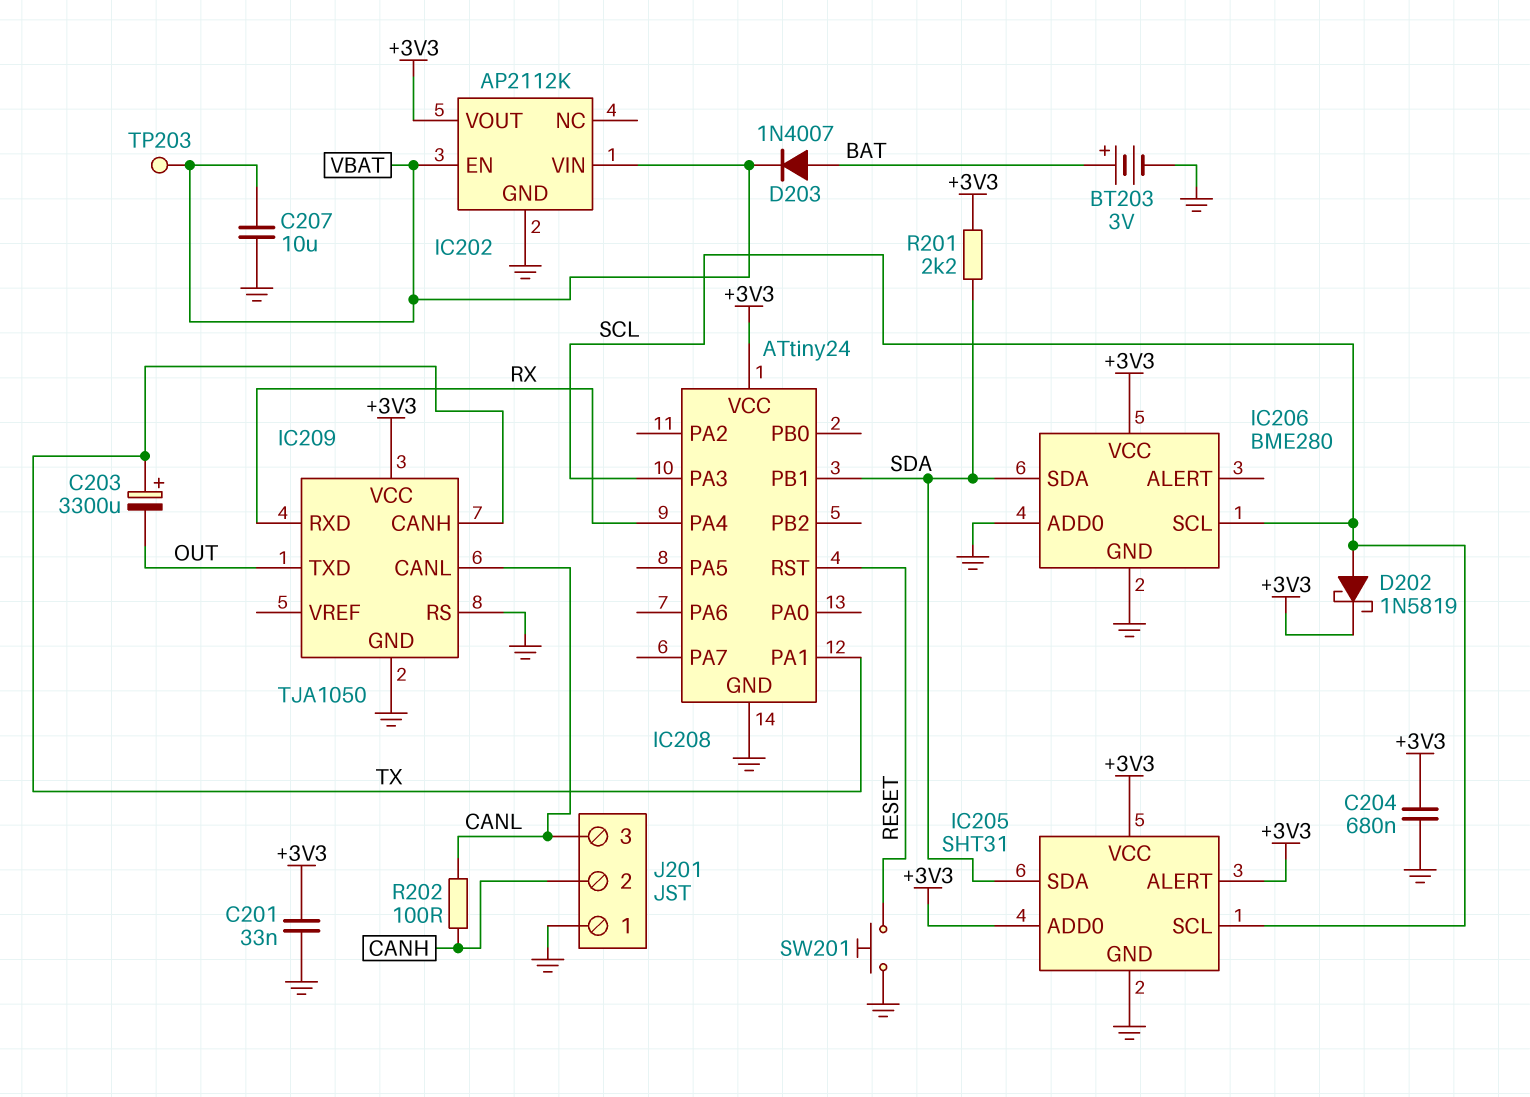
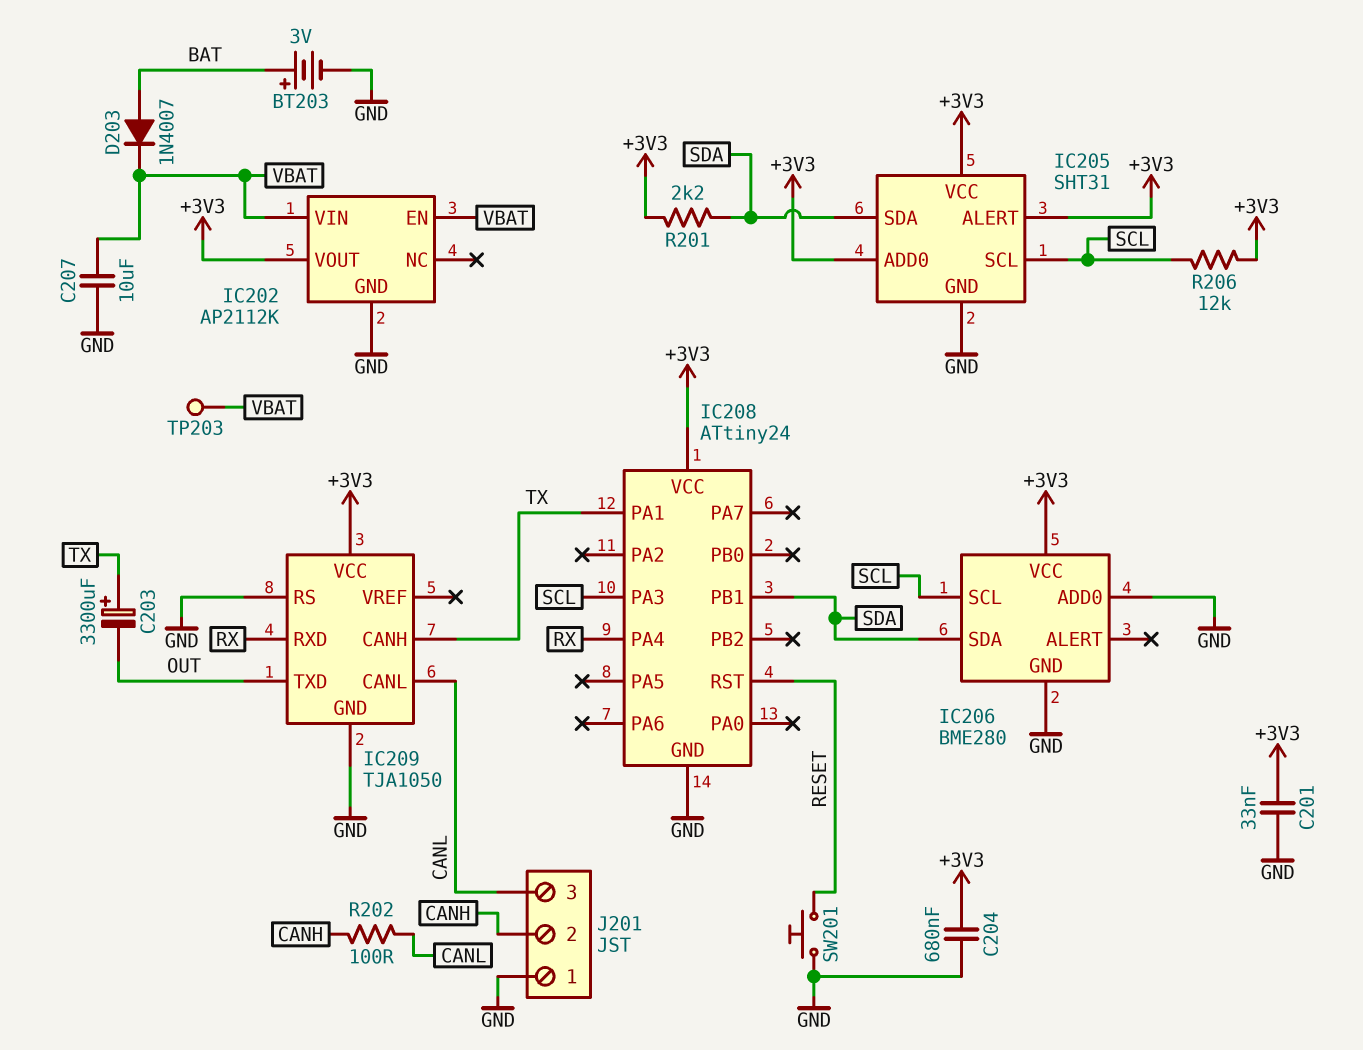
D202: schottky 1N5819 (A SCL, K +3V3) -> none
R206: none -> 12k (+3V3, SCL)

